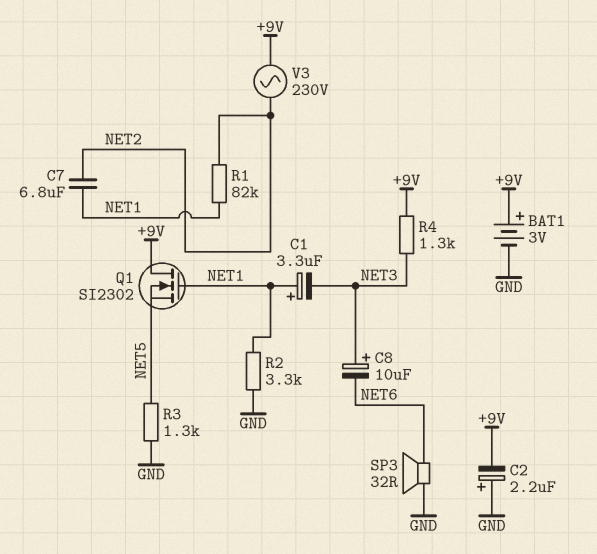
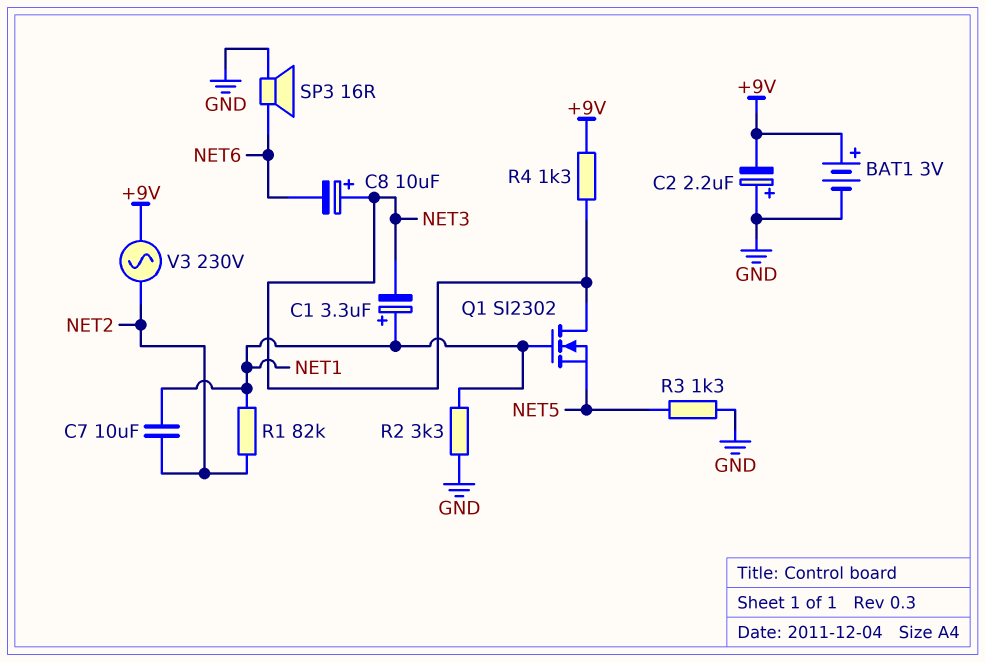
C7: 6.8uF (NET1, NET2) -> 10uF (NET1, NET2)
Q1: NMOS SI2302 (G NET1, D +9V, S NET5) -> NMOS SI2302 (G NET1, D NET3, S NET5)
SP3: speaker 32R (GND, NET6) -> speaker 16R (GND, NET6)

